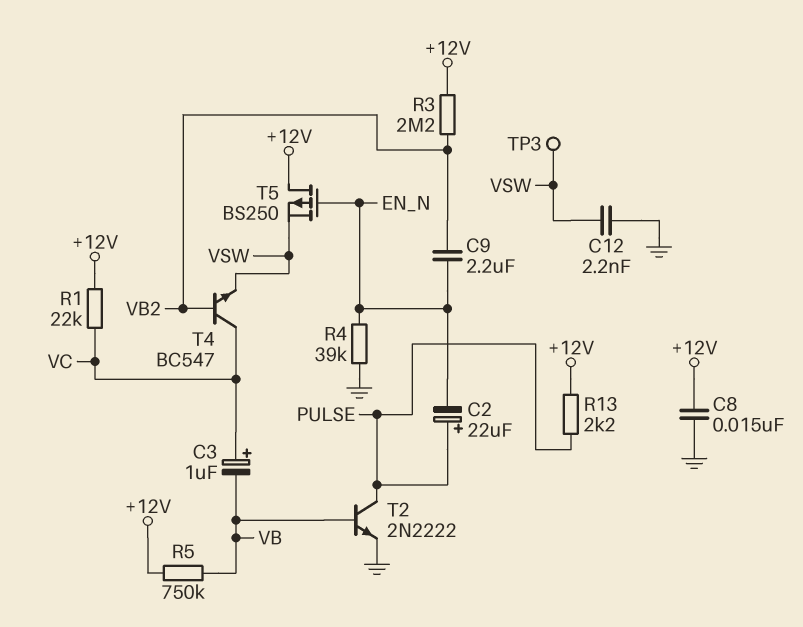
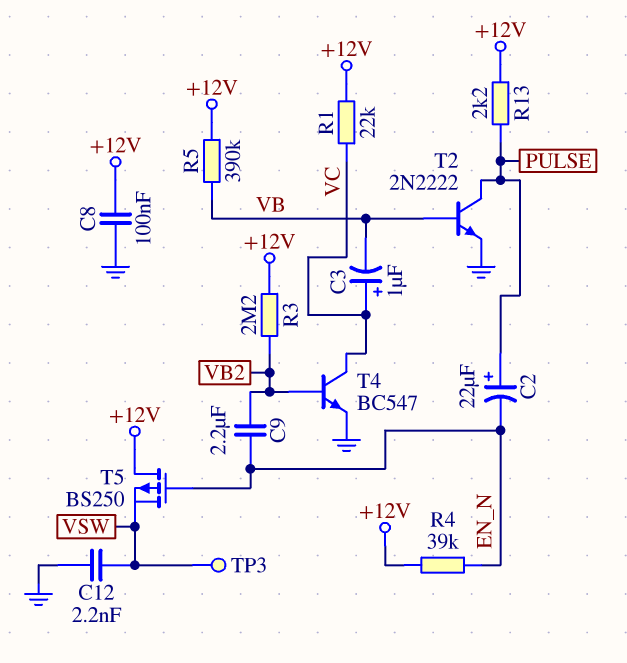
C8: 15nF (+12V, GND) -> 100nF (+12V, GND)
R4: 39k (EN_N, GND) -> 39k (+12V, EN_N)
R5: 750k (+12V, VB) -> 390k (+12V, VB)
T4: NPN BC547 (B VB2, C VC, E VSW) -> NPN BC547 (B VB2, C VC, E GND)

